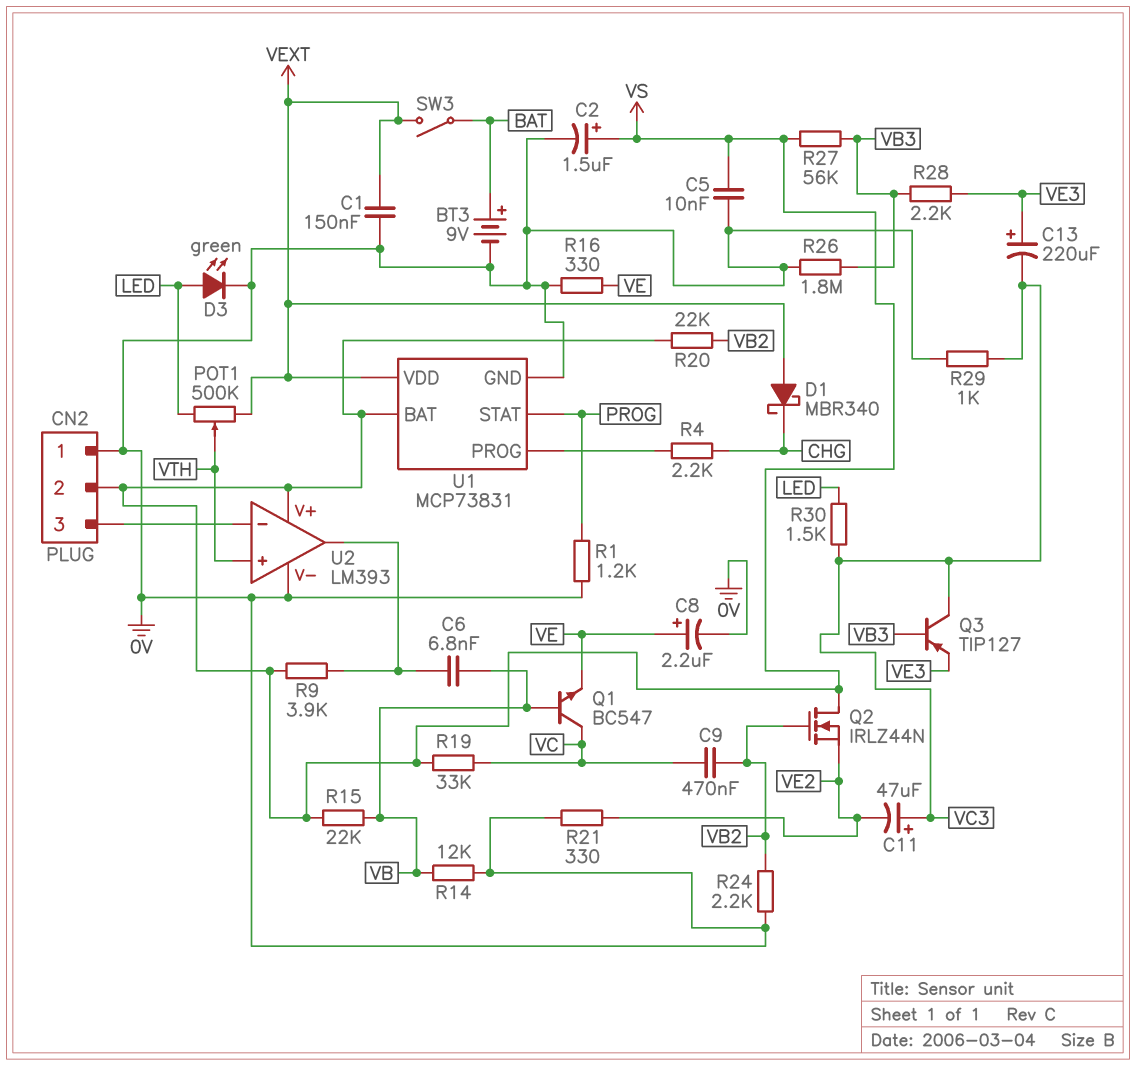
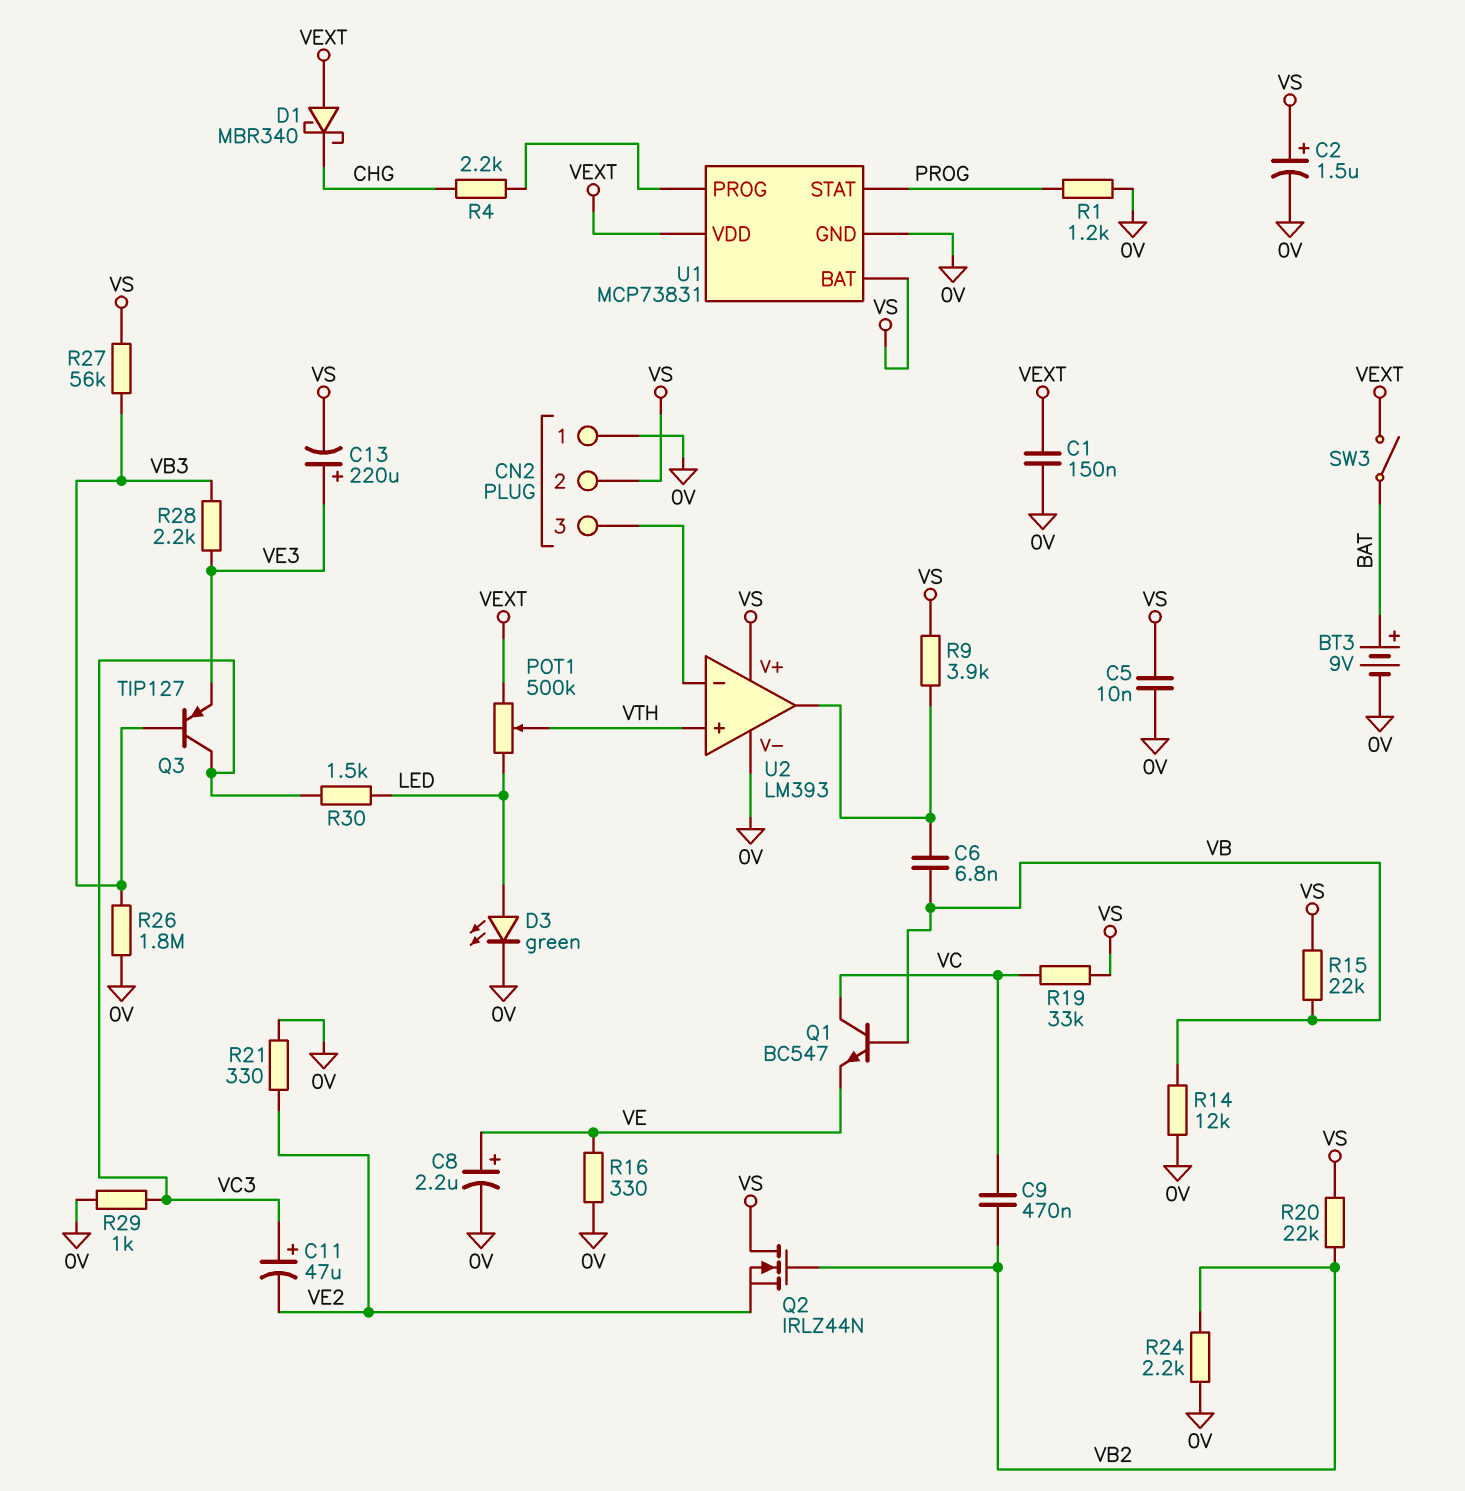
C13: 220uF (plus VE3, minus VC3) -> 220uF (plus VE3, minus VS)

